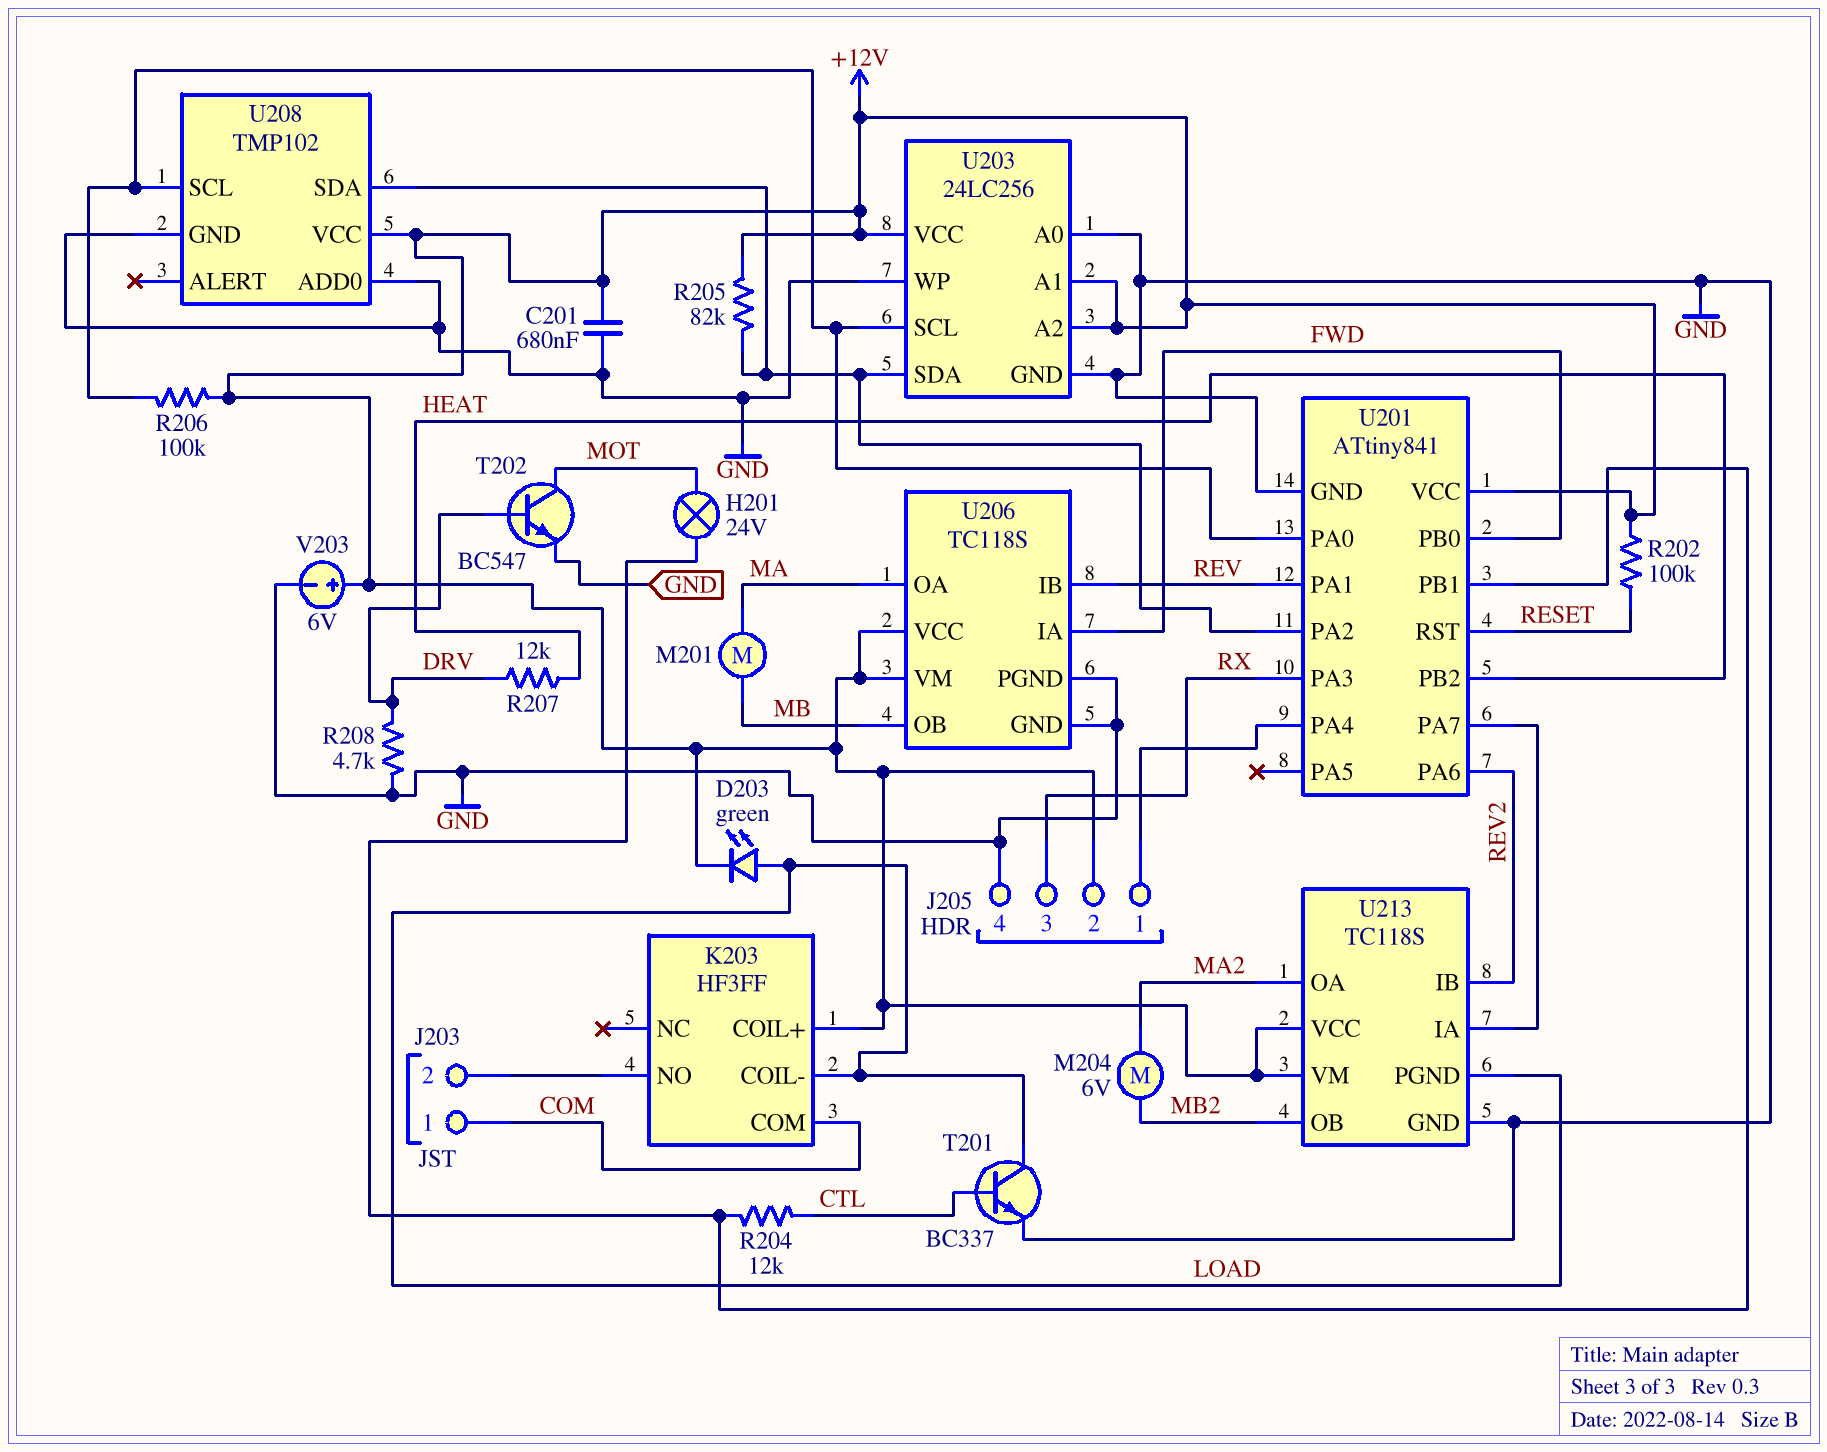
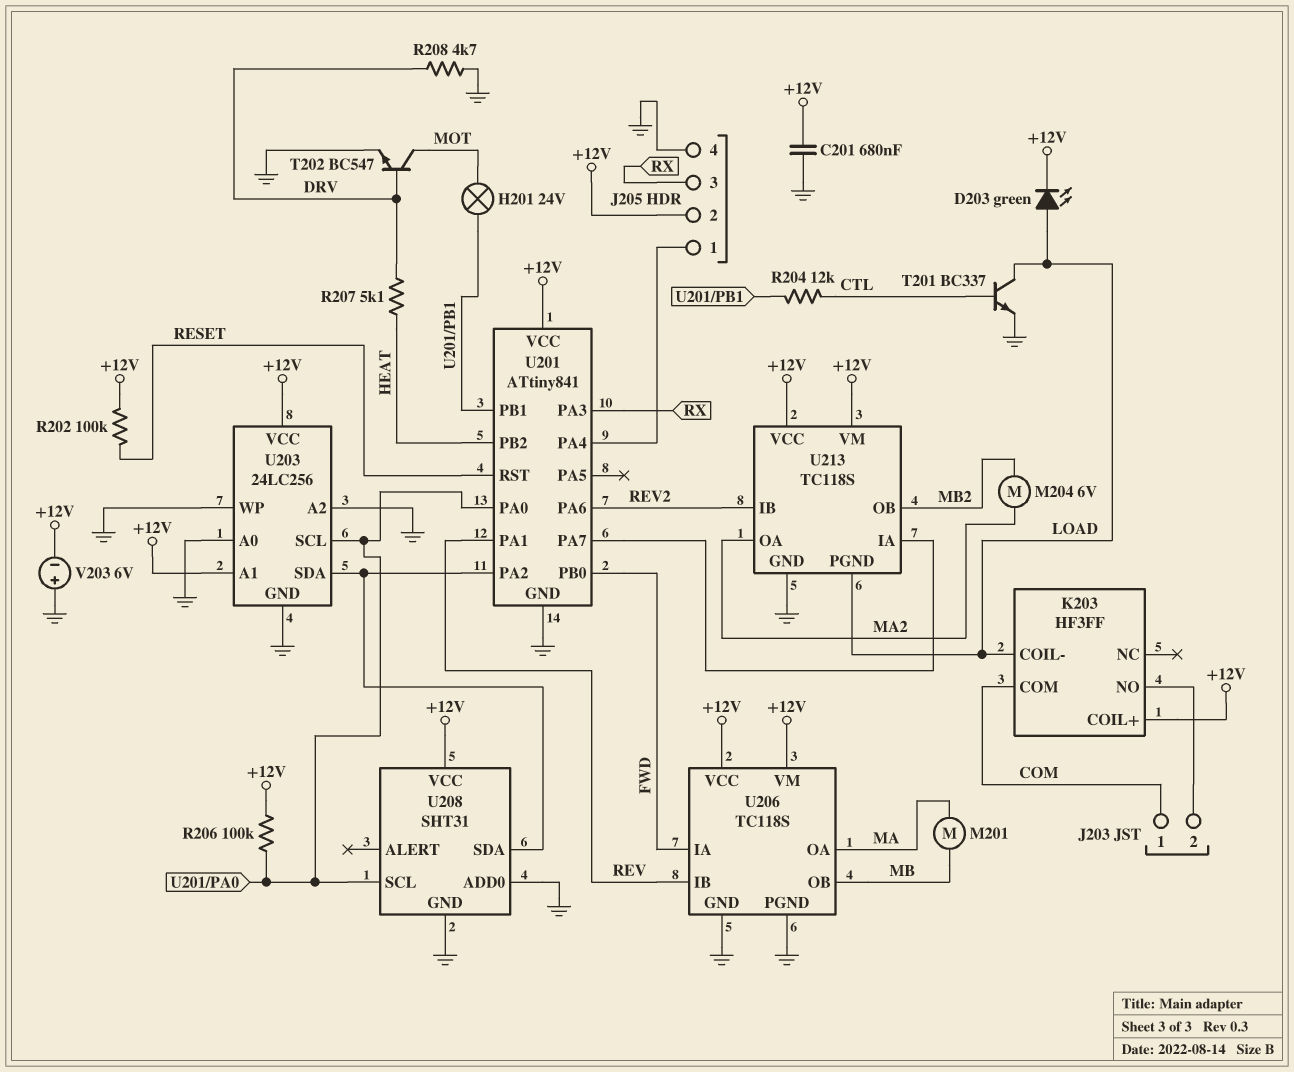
R205: 82k (+12V, U201/PA2) -> none
R207: 12k (DRV, HEAT) -> 5.1k (DRV, HEAT)
U203 pin A2: +12V -> GND
U208: TMP102 -> SHT31
V203: 6V (plus +12V, minus GND) -> 6V (plus GND, minus +12V)

